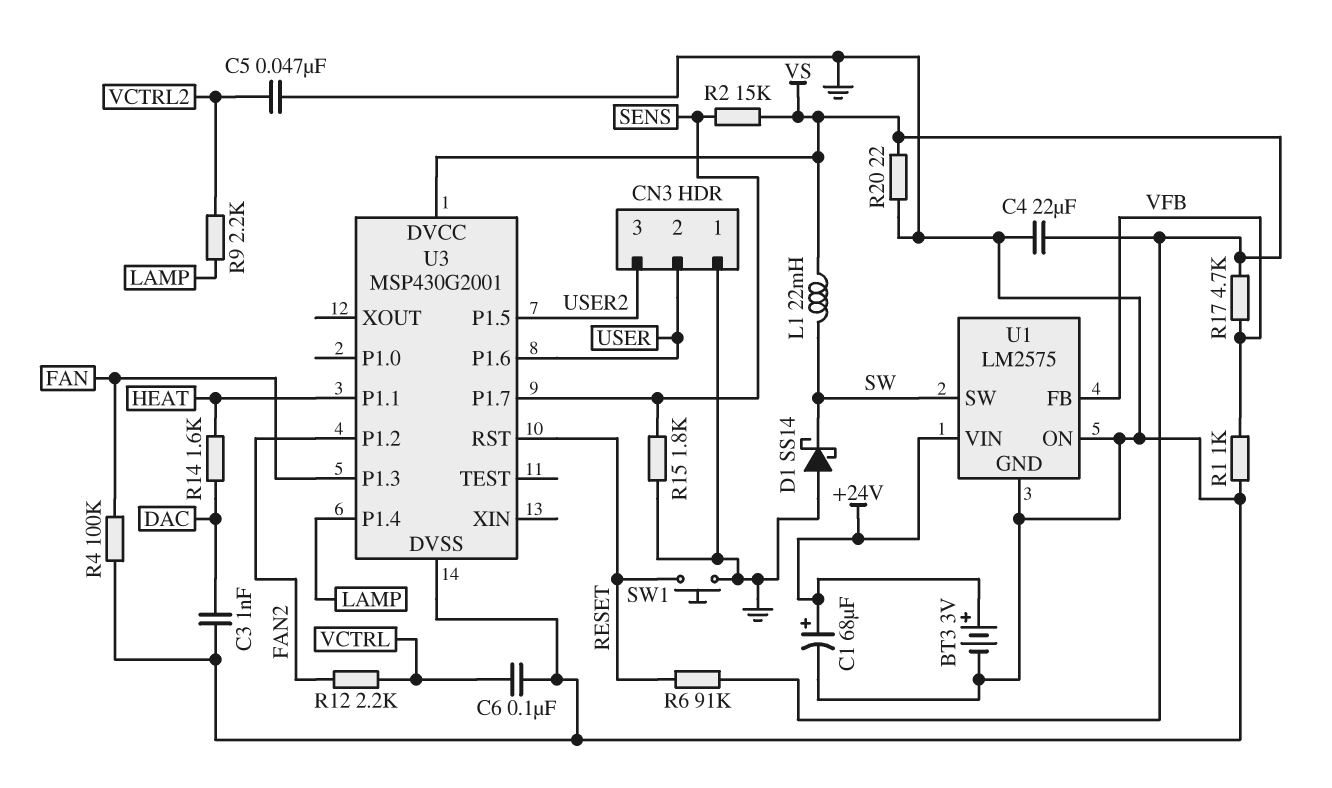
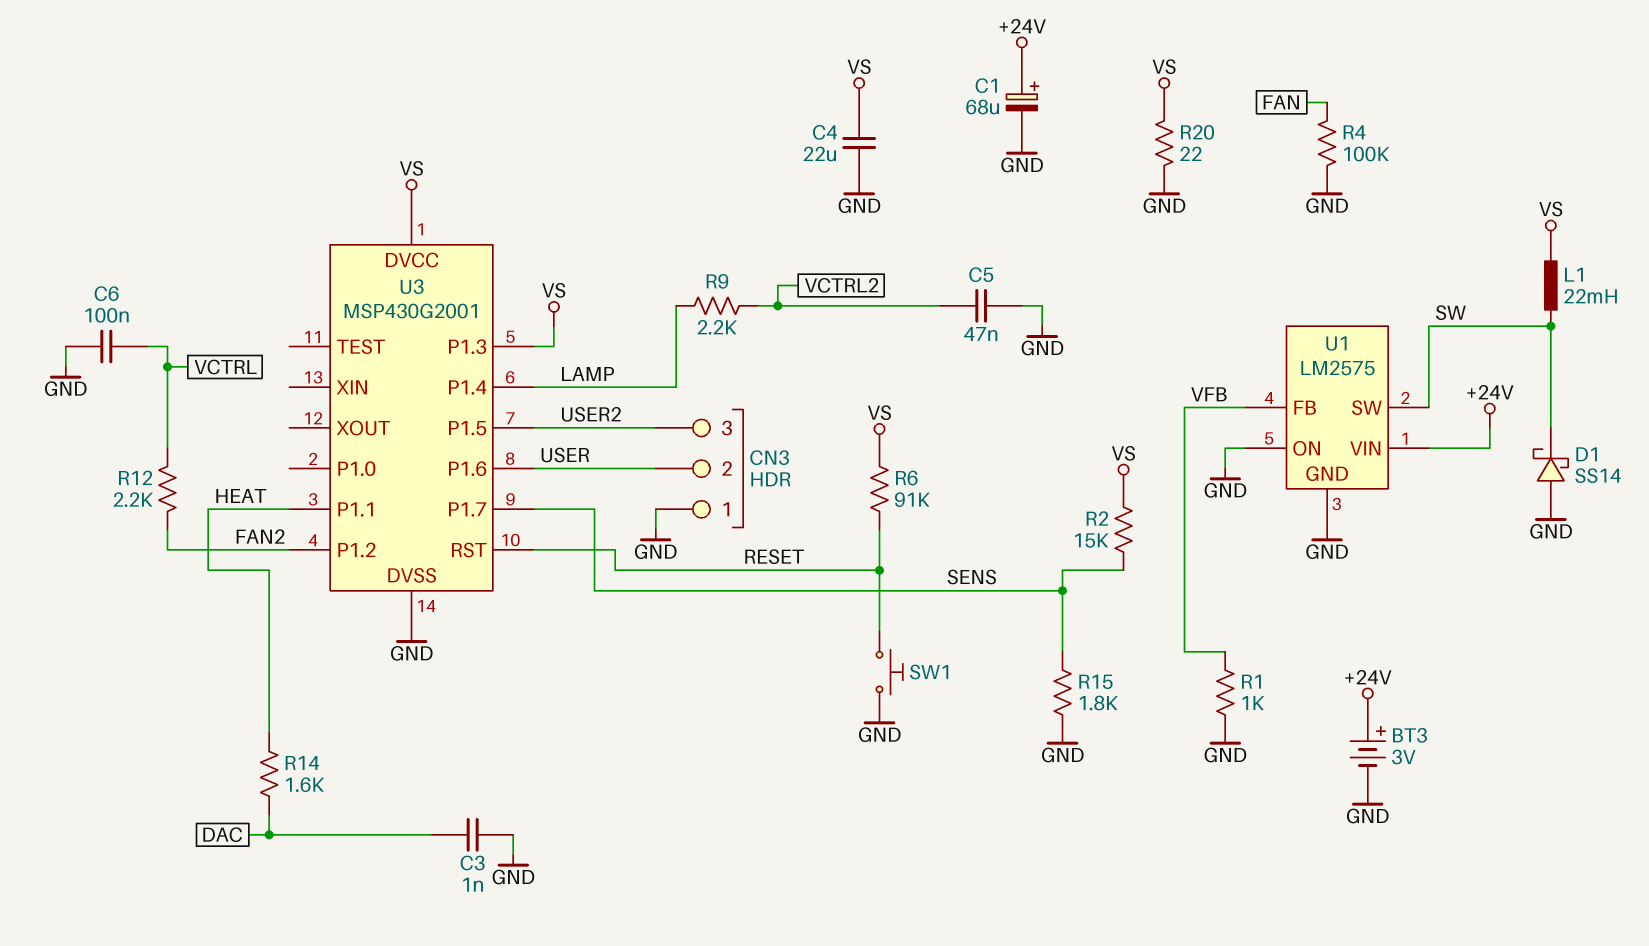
R17: 4.7k (VFB, VS) -> none
U3 pin P1.3: FAN -> VS

